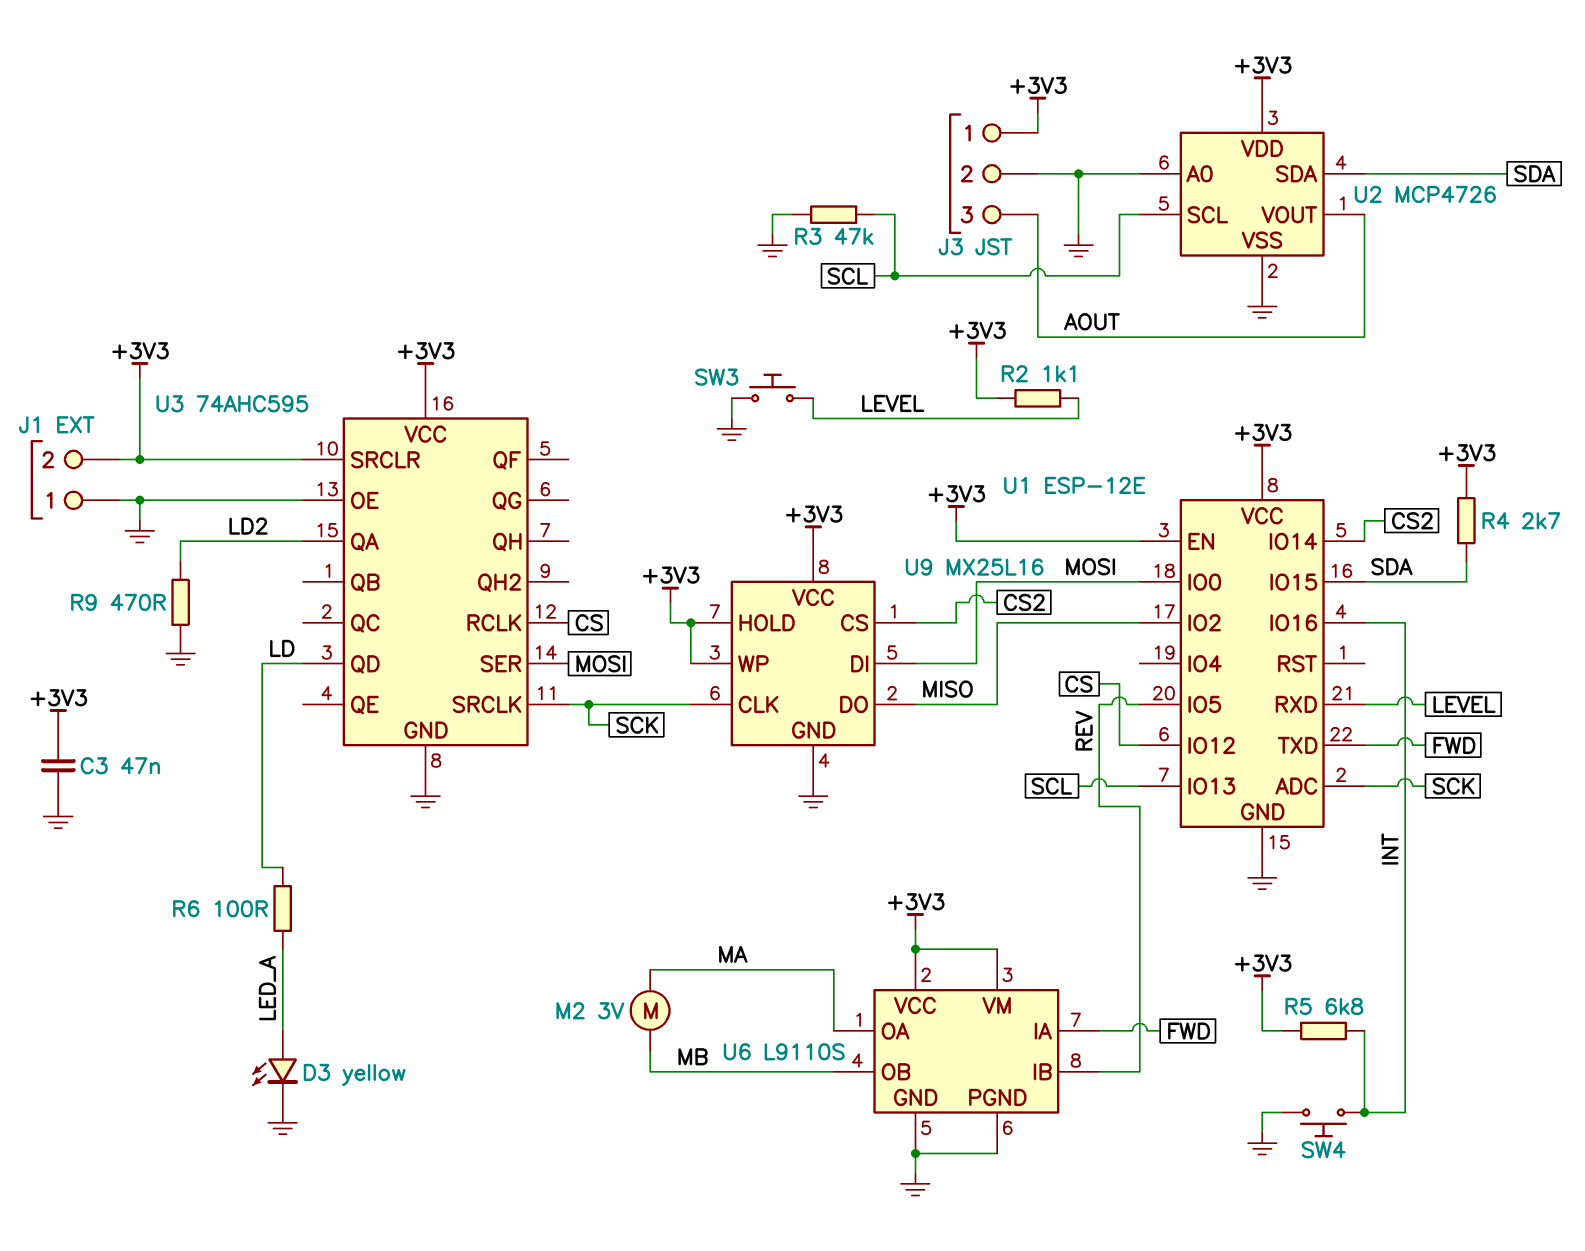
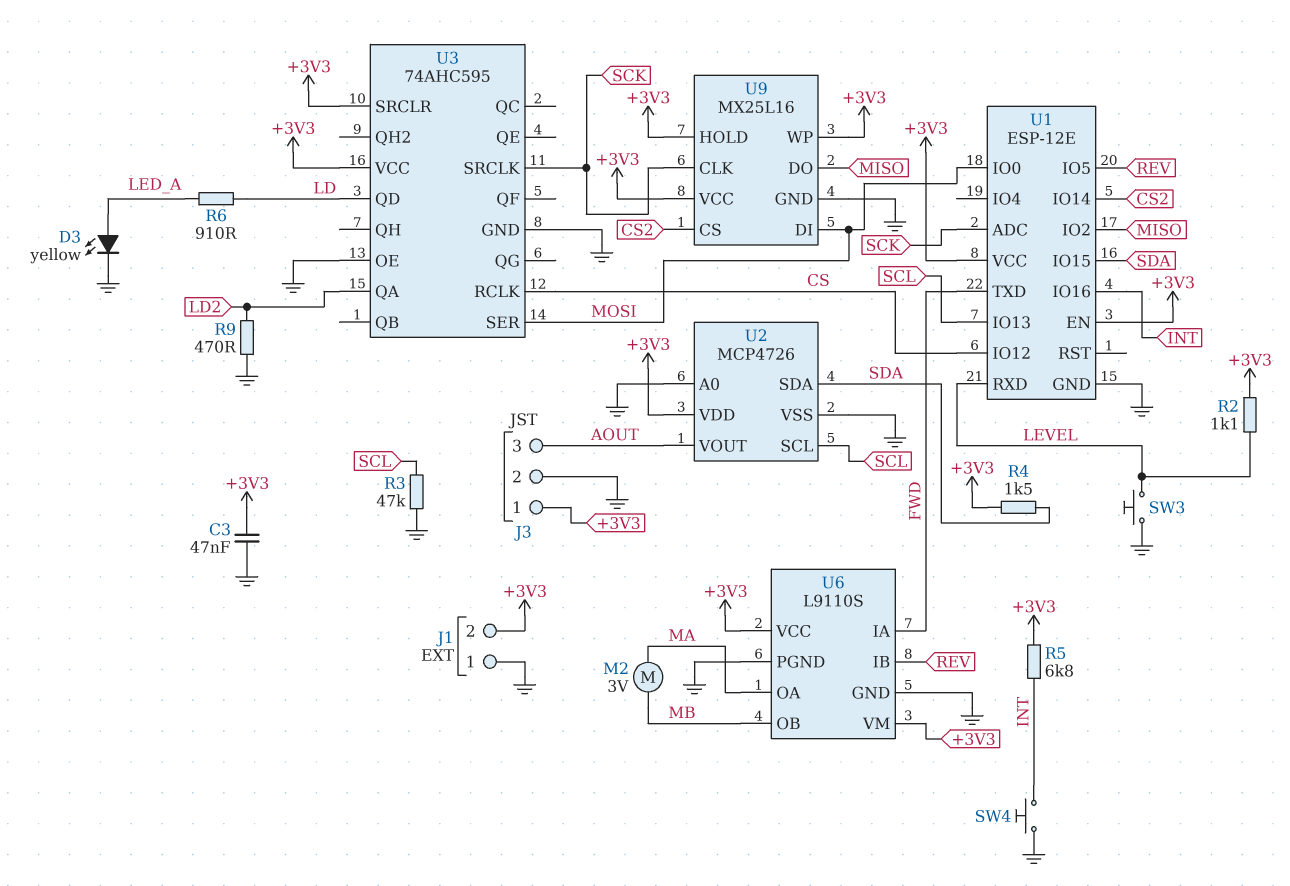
R4: 2.7k (+3V3, SDA) -> 1.5k (+3V3, SDA)
R6: 100 (LD, LED_A) -> 910 (LD, LED_A)

